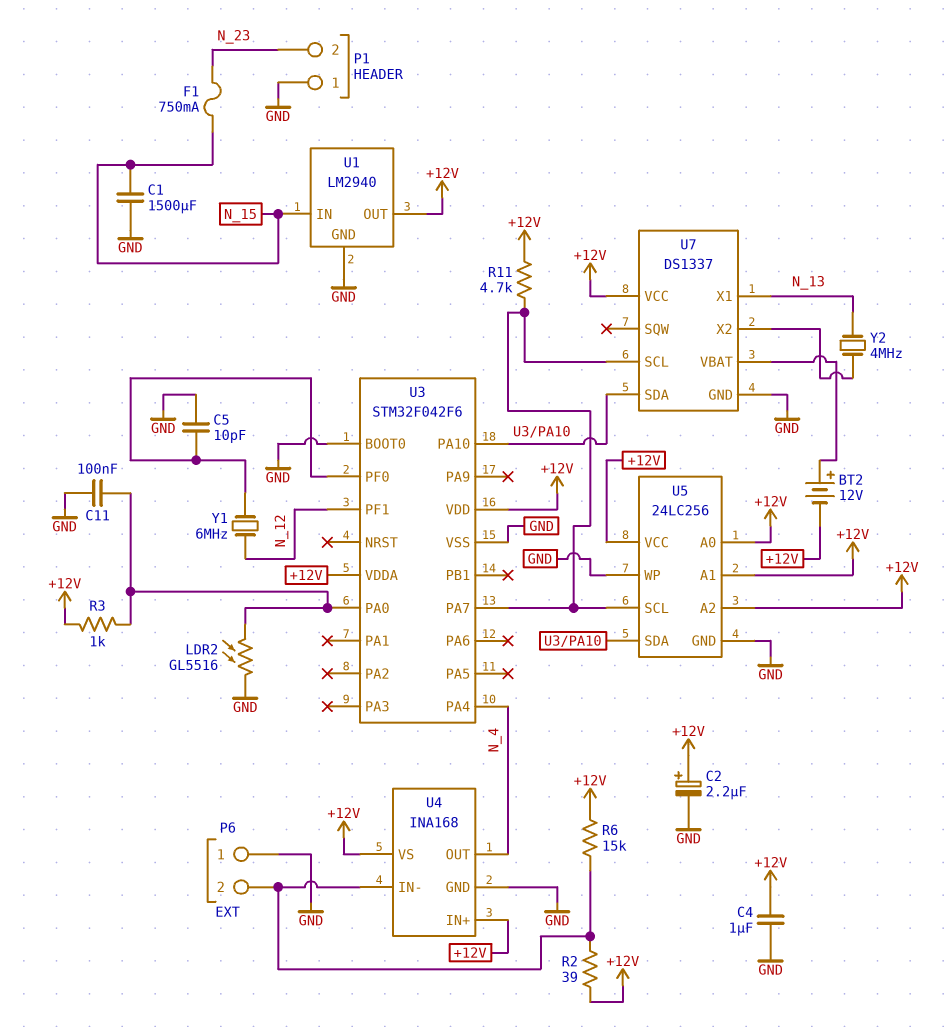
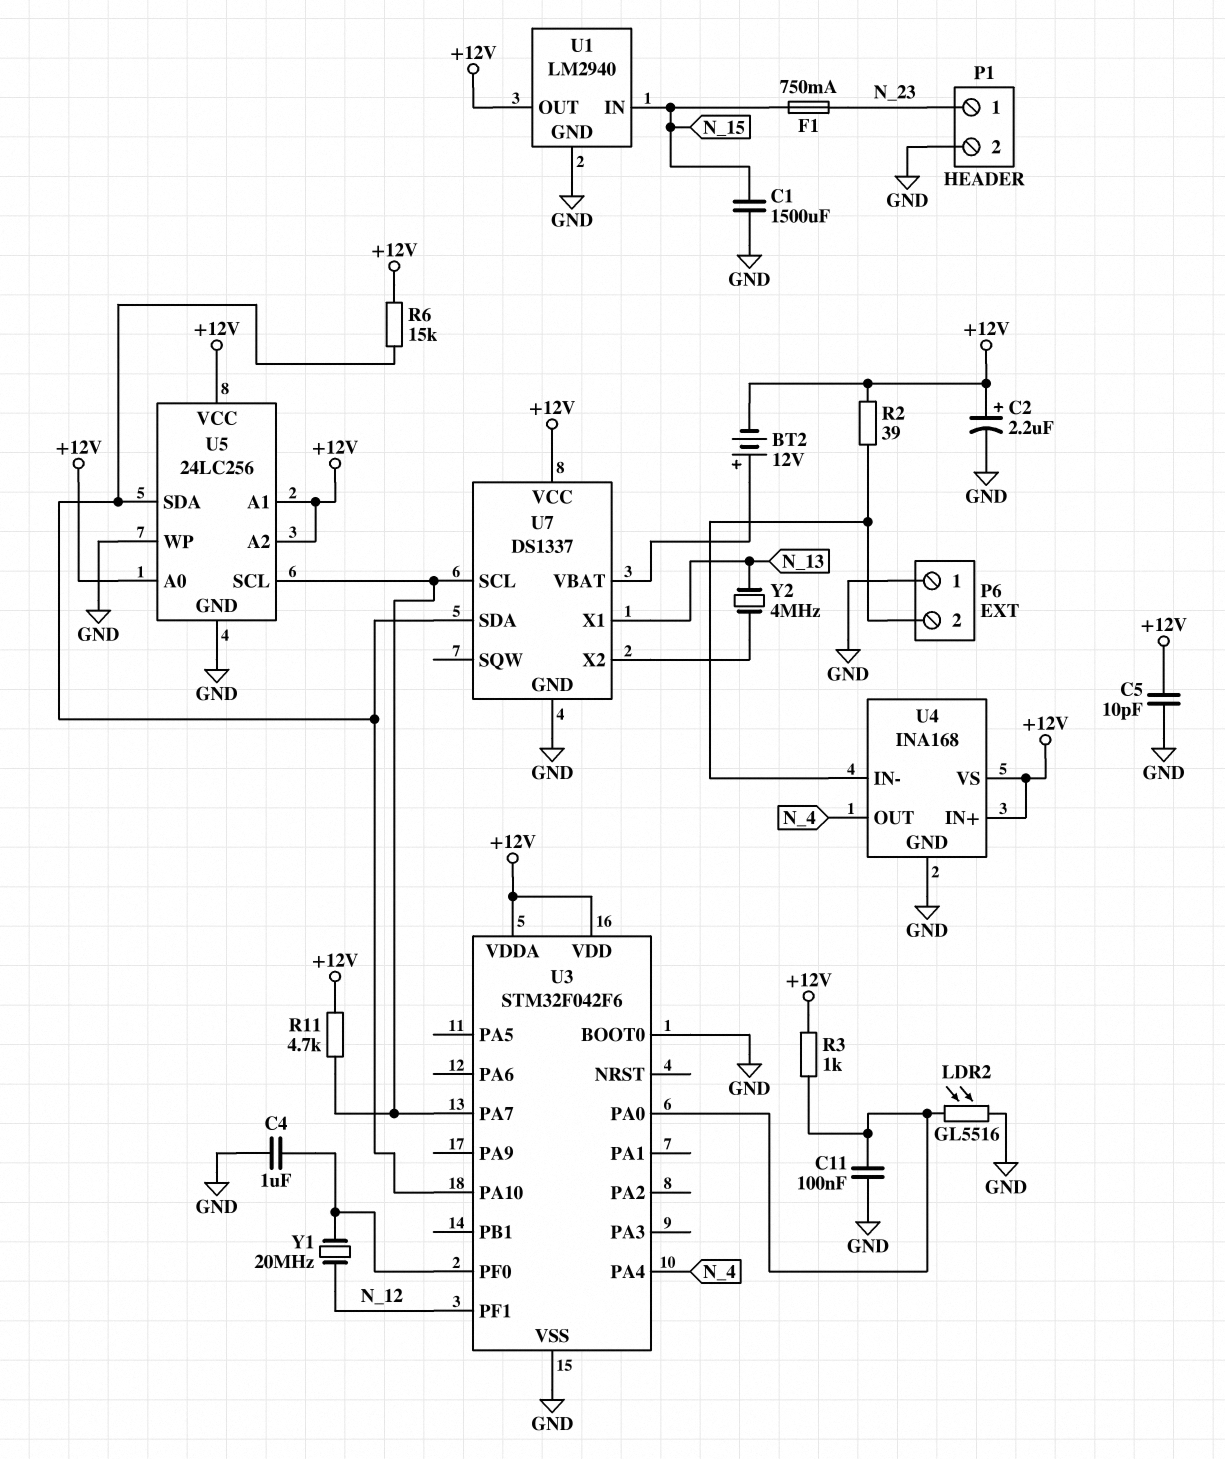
C4: 1uF (+12V, GND) -> 1uF (GND, U3/PF0)
C5: 10pF (GND, U3/PF0) -> 10pF (+12V, GND)
P1 pin 1: GND -> N_23
P1 pin 2: N_23 -> GND
R6: 15k (+12V, P6/2) -> 15k (+12V, U3/PA10)
Y1: 6MHz (N_12, U3/PF0) -> 20MHz (N_12, U3/PF0)

